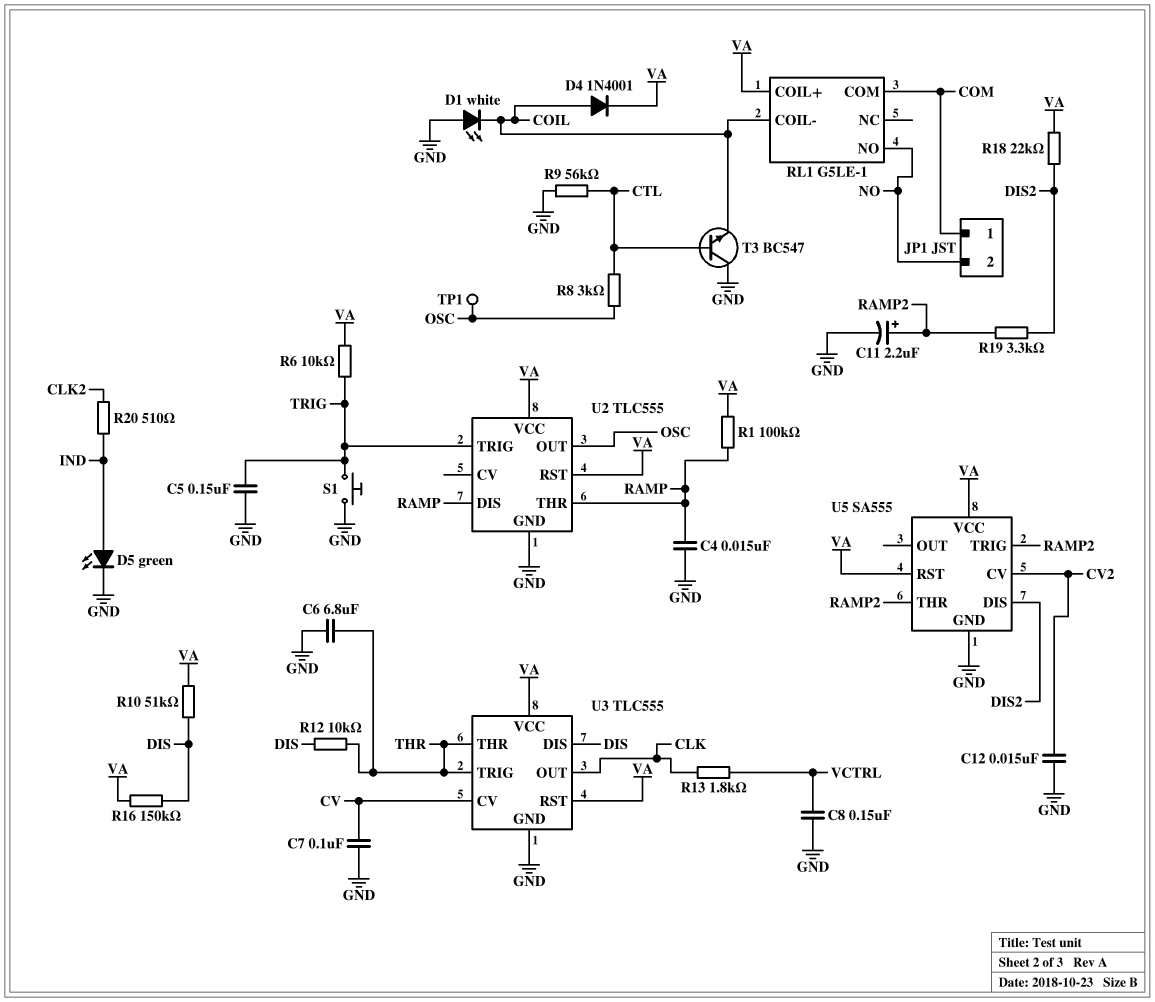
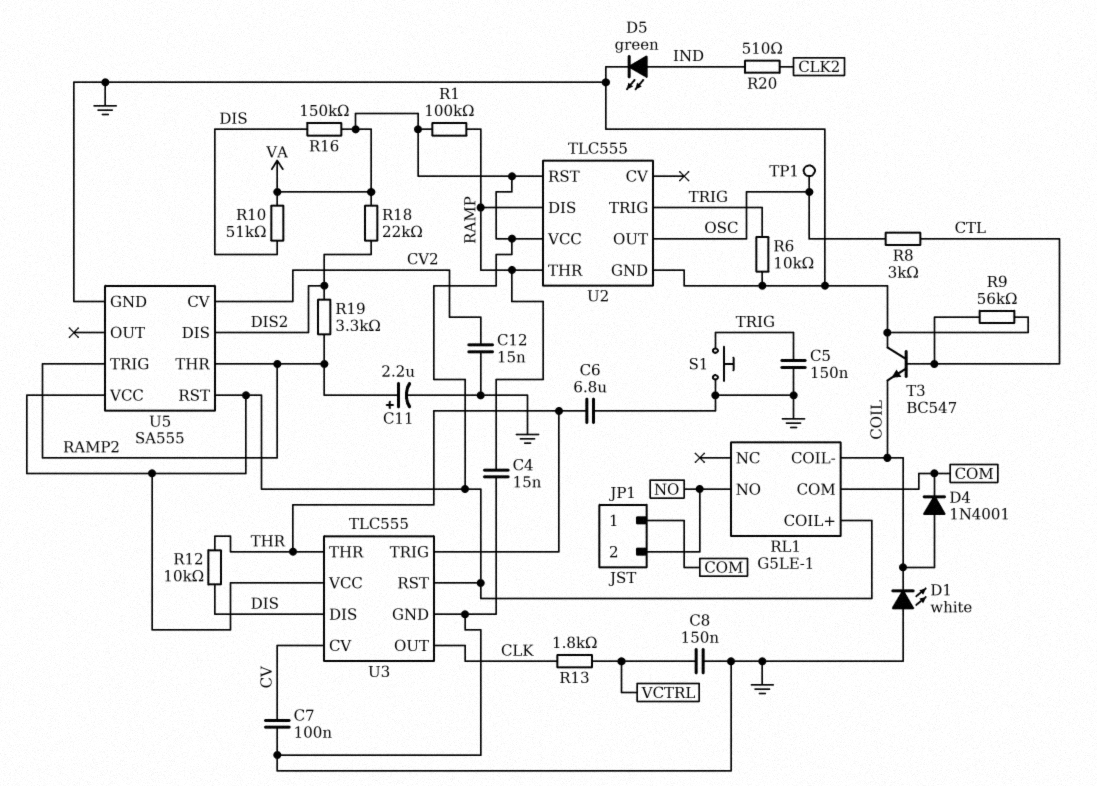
D4: diode 1N4001 (A COIL, K VA) -> diode 1N4001 (A COIL, K COM)
R6: 10k (TRIG, VA) -> 10k (GND, TRIG)

